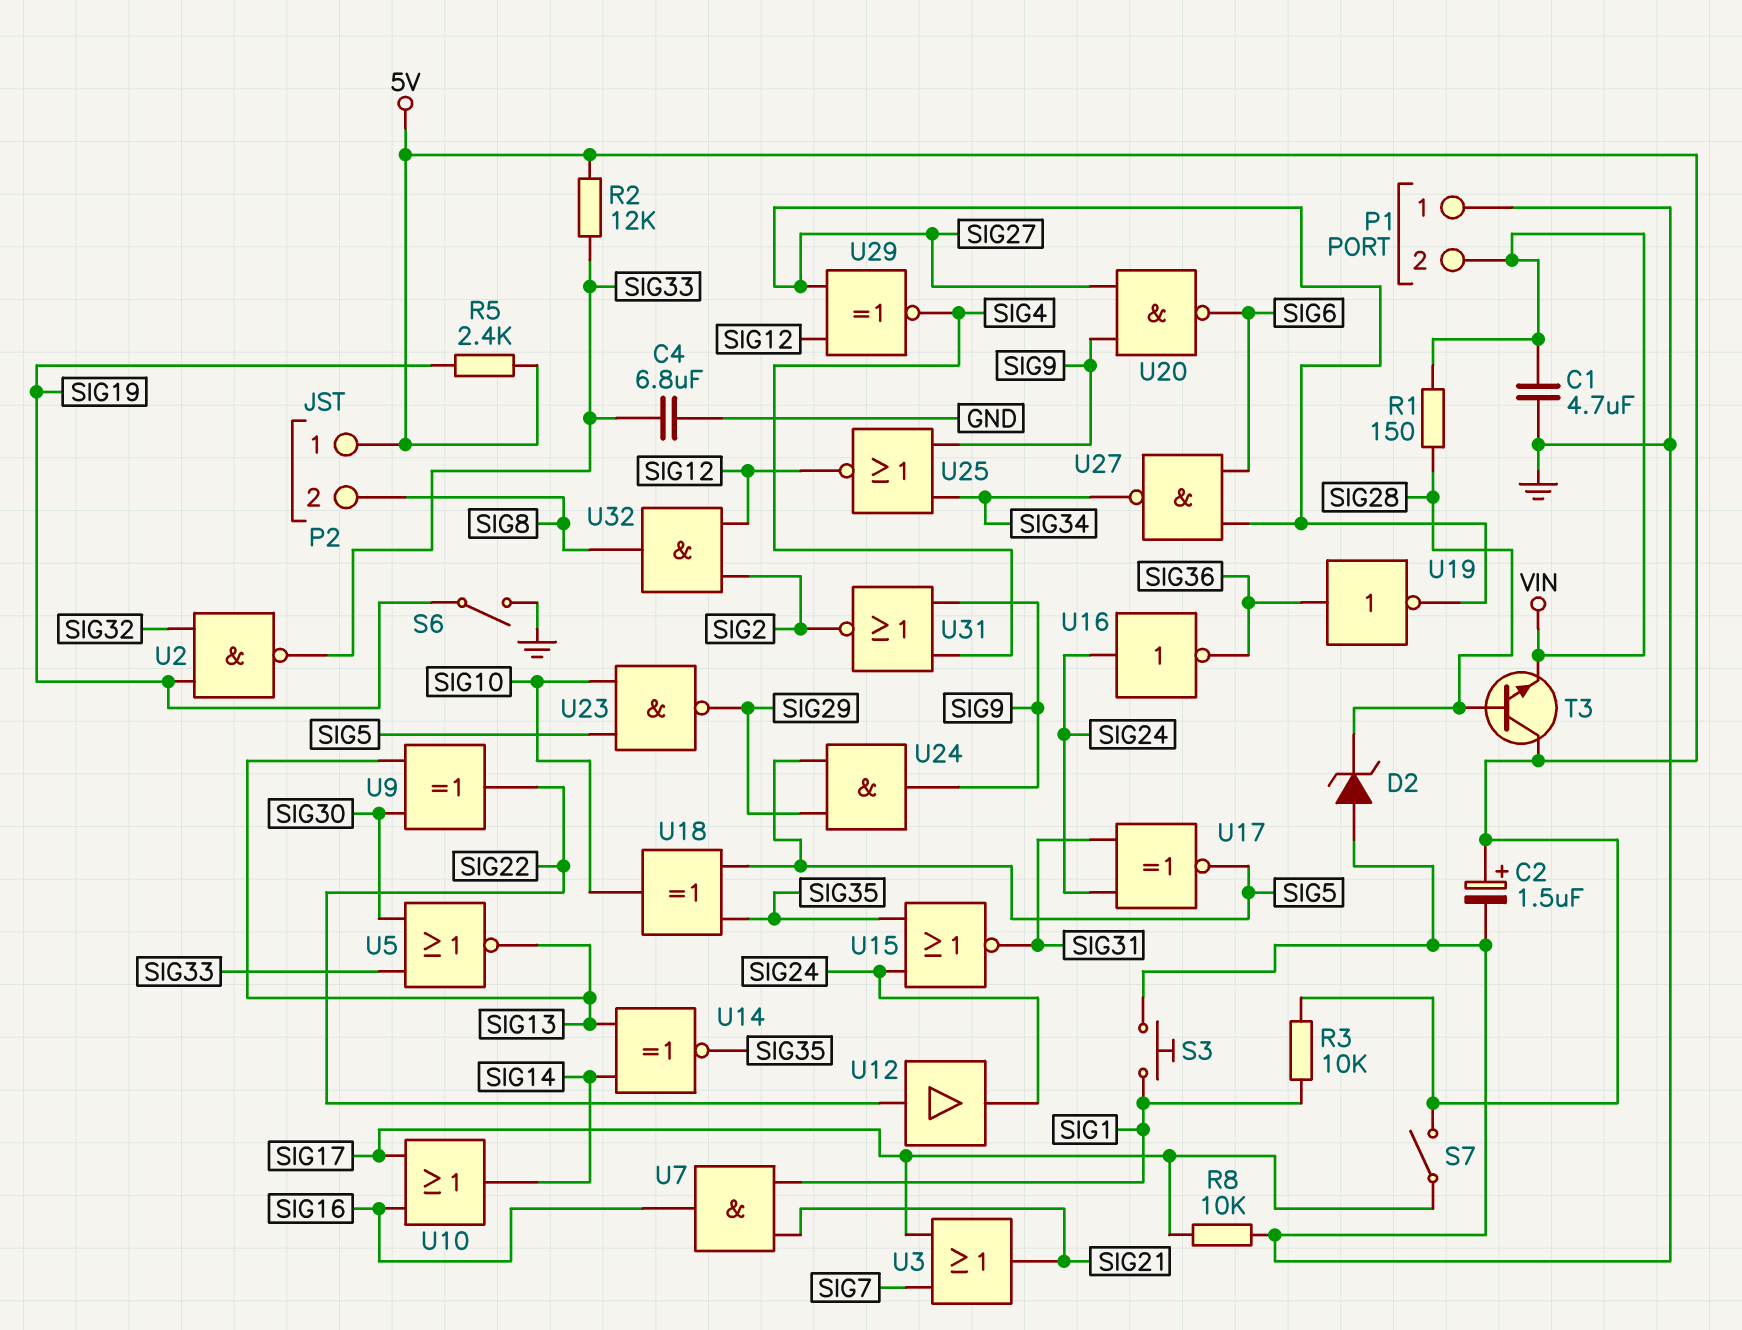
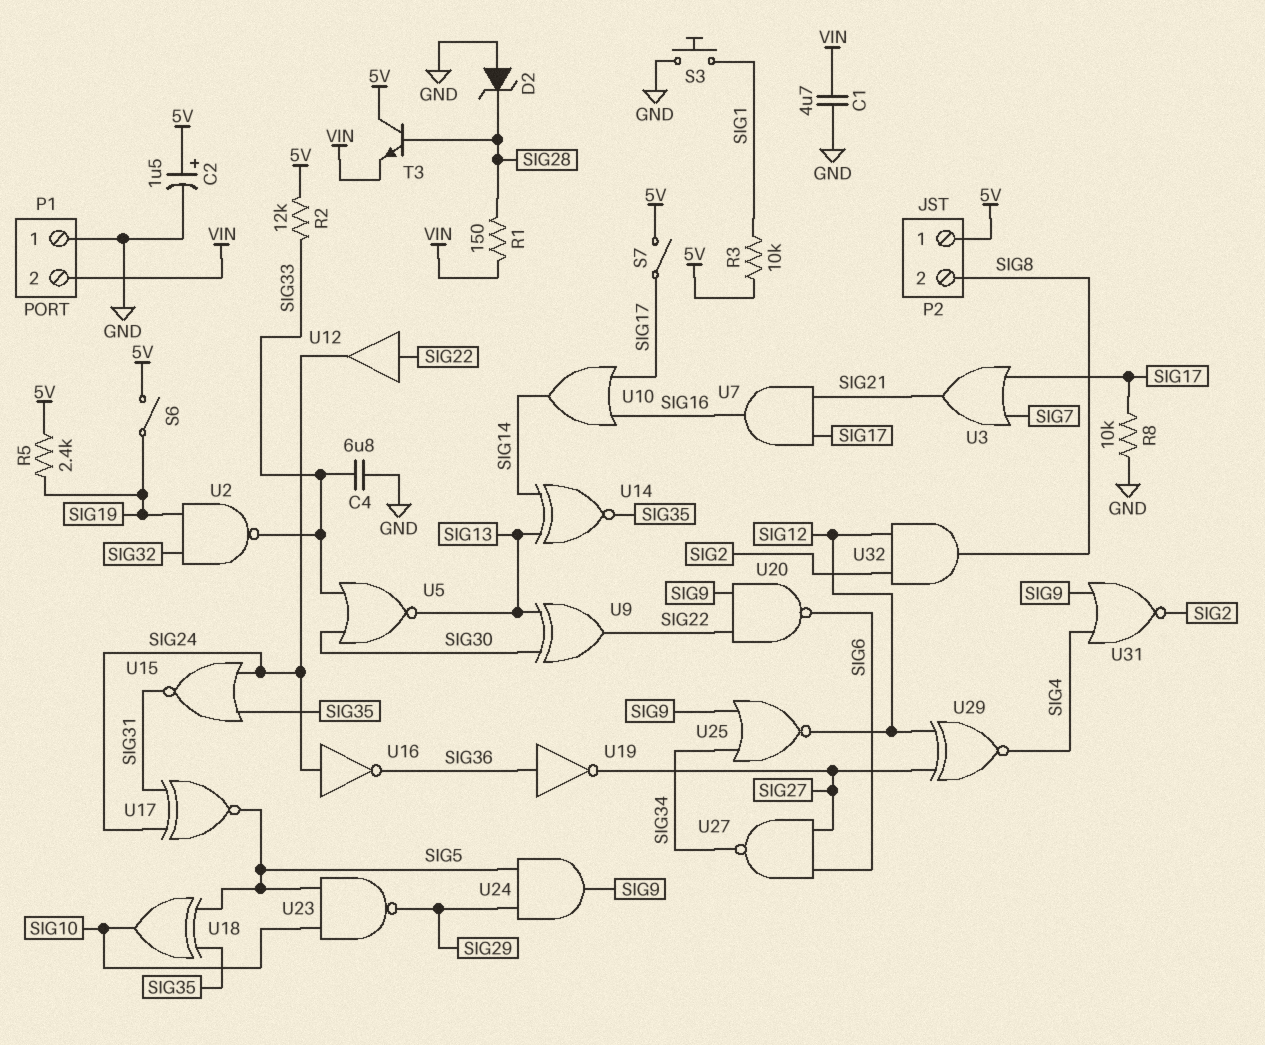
S6: switch (GND, SIG19) -> switch (5V, SIG19)
U7: AND (in SIG1, in SIG21, out SIG16) -> AND (in SIG17, in SIG21, out SIG16)
U20: NAND (in SIG9, in SIG27, out SIG6) -> NAND (in SIG9, in SIG22, out SIG6)

